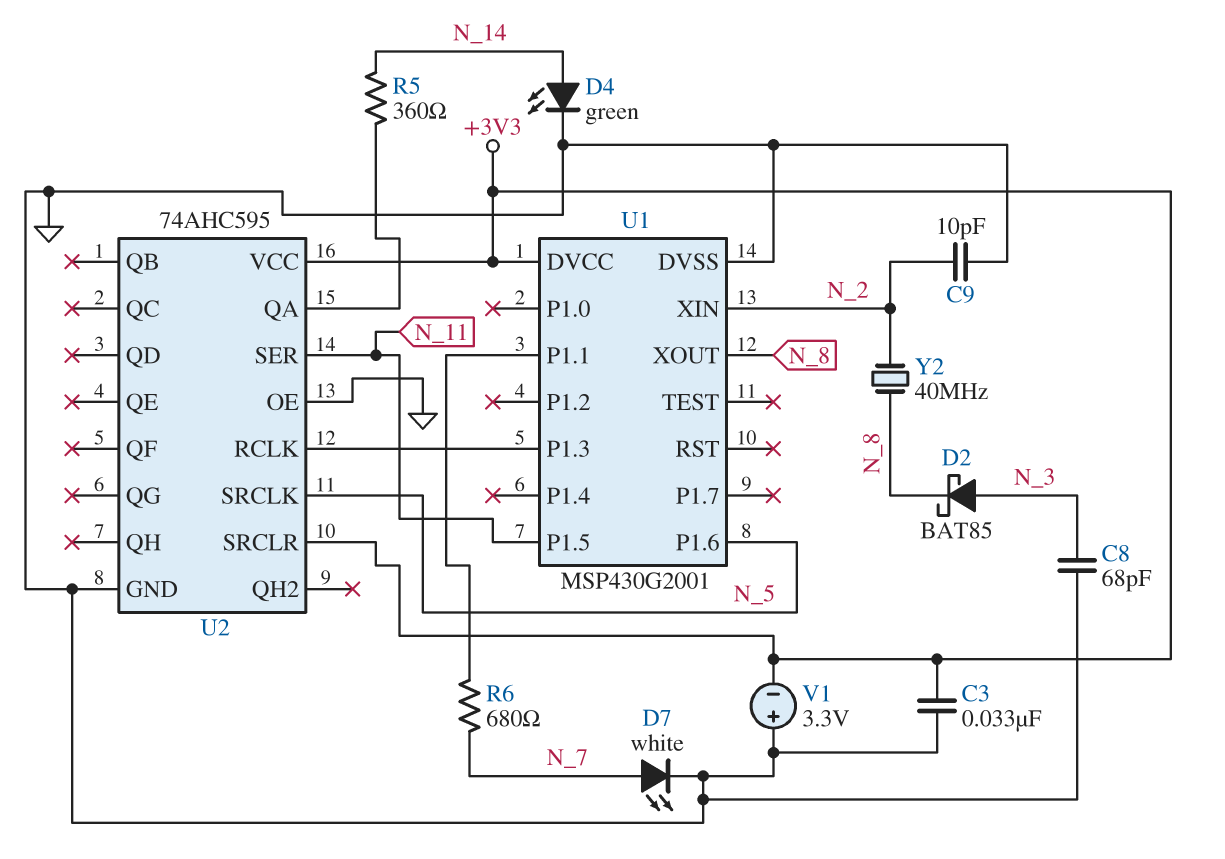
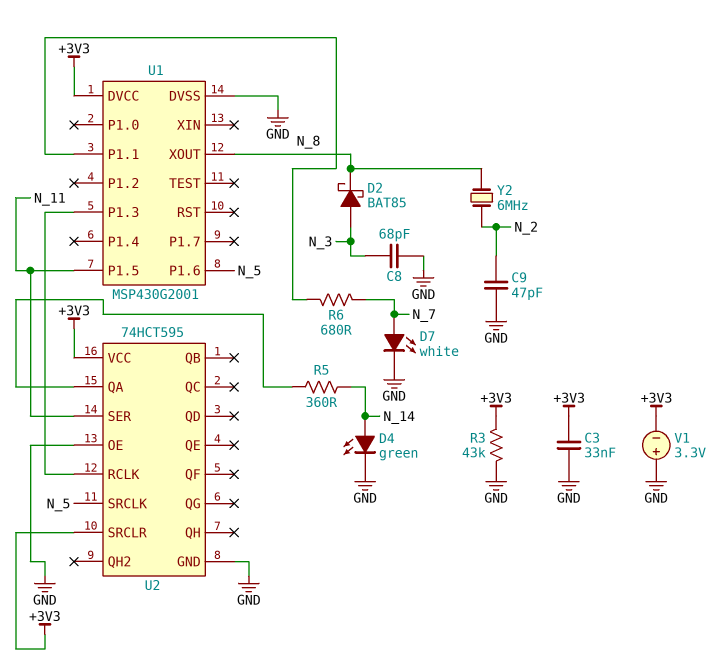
C9: 10pF (GND, N_2) -> 47pF (GND, N_2)
R3: none -> 43k (+3V3, GND)
U1 pin XIN: N_2 -> none
U2: 74AHC595 -> 74HCT595
Y2: 40MHz (N_2, N_8) -> 6MHz (N_2, N_8)

